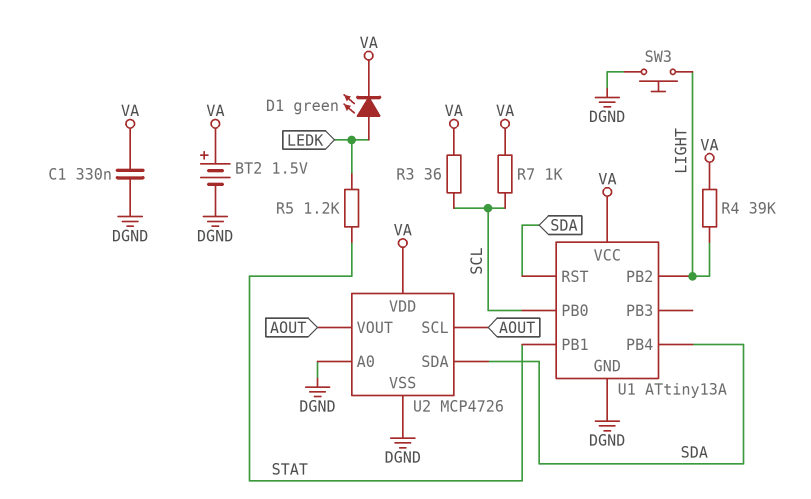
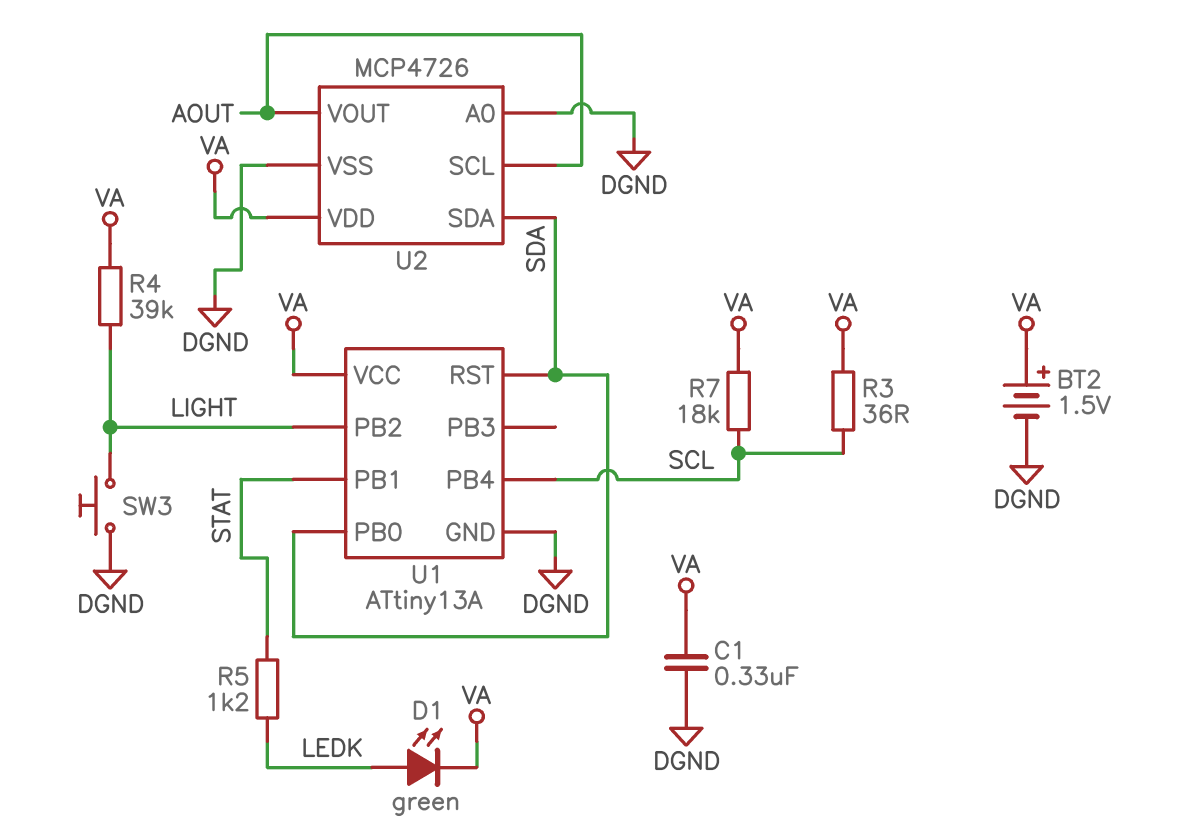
R7: 1k (SCL, VA) -> 18k (SCL, VA)
U1 pin PB0: SCL -> SDA
U1 pin PB4: SDA -> SCL

